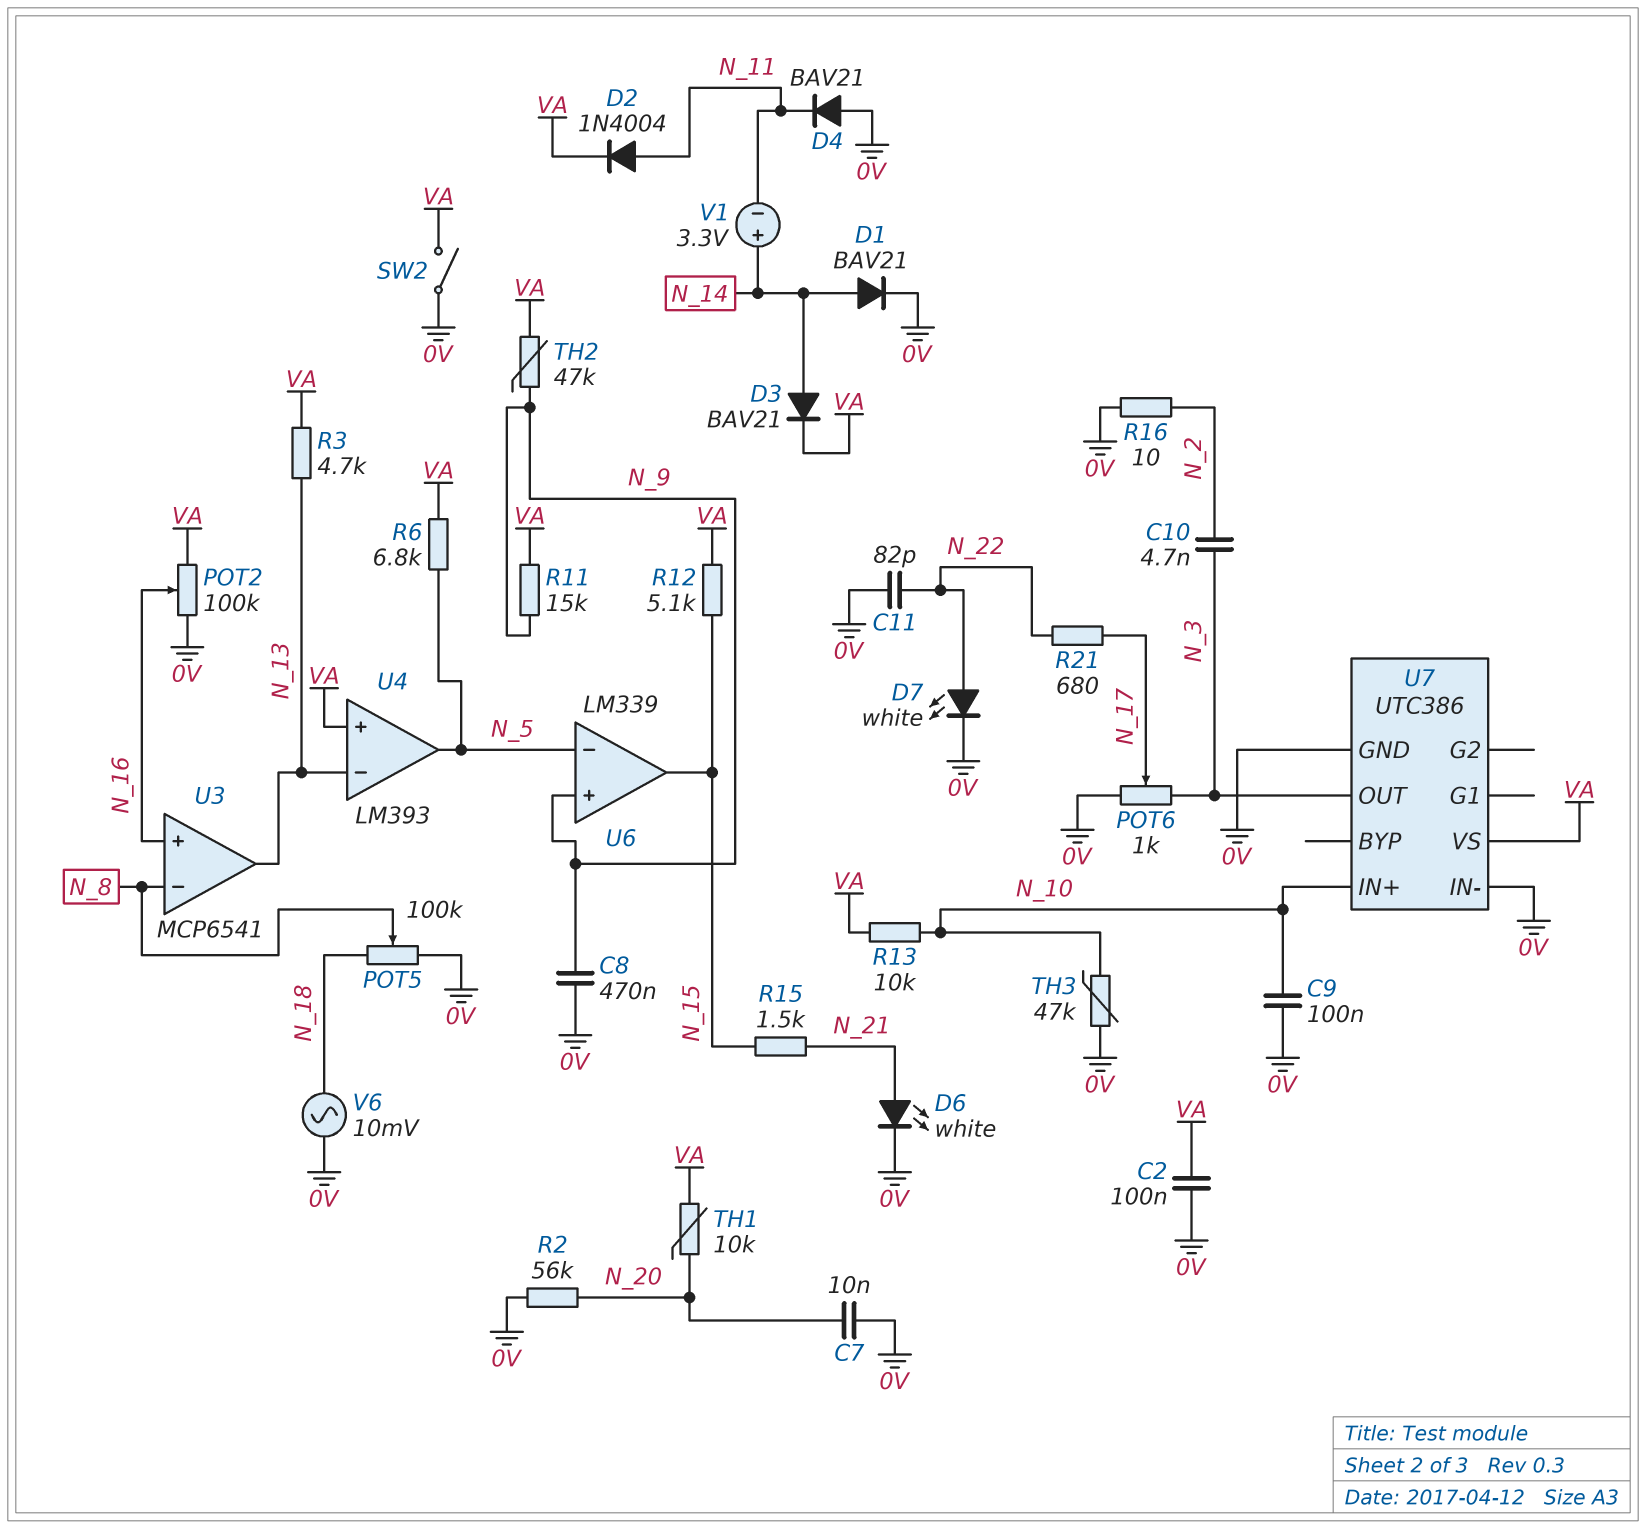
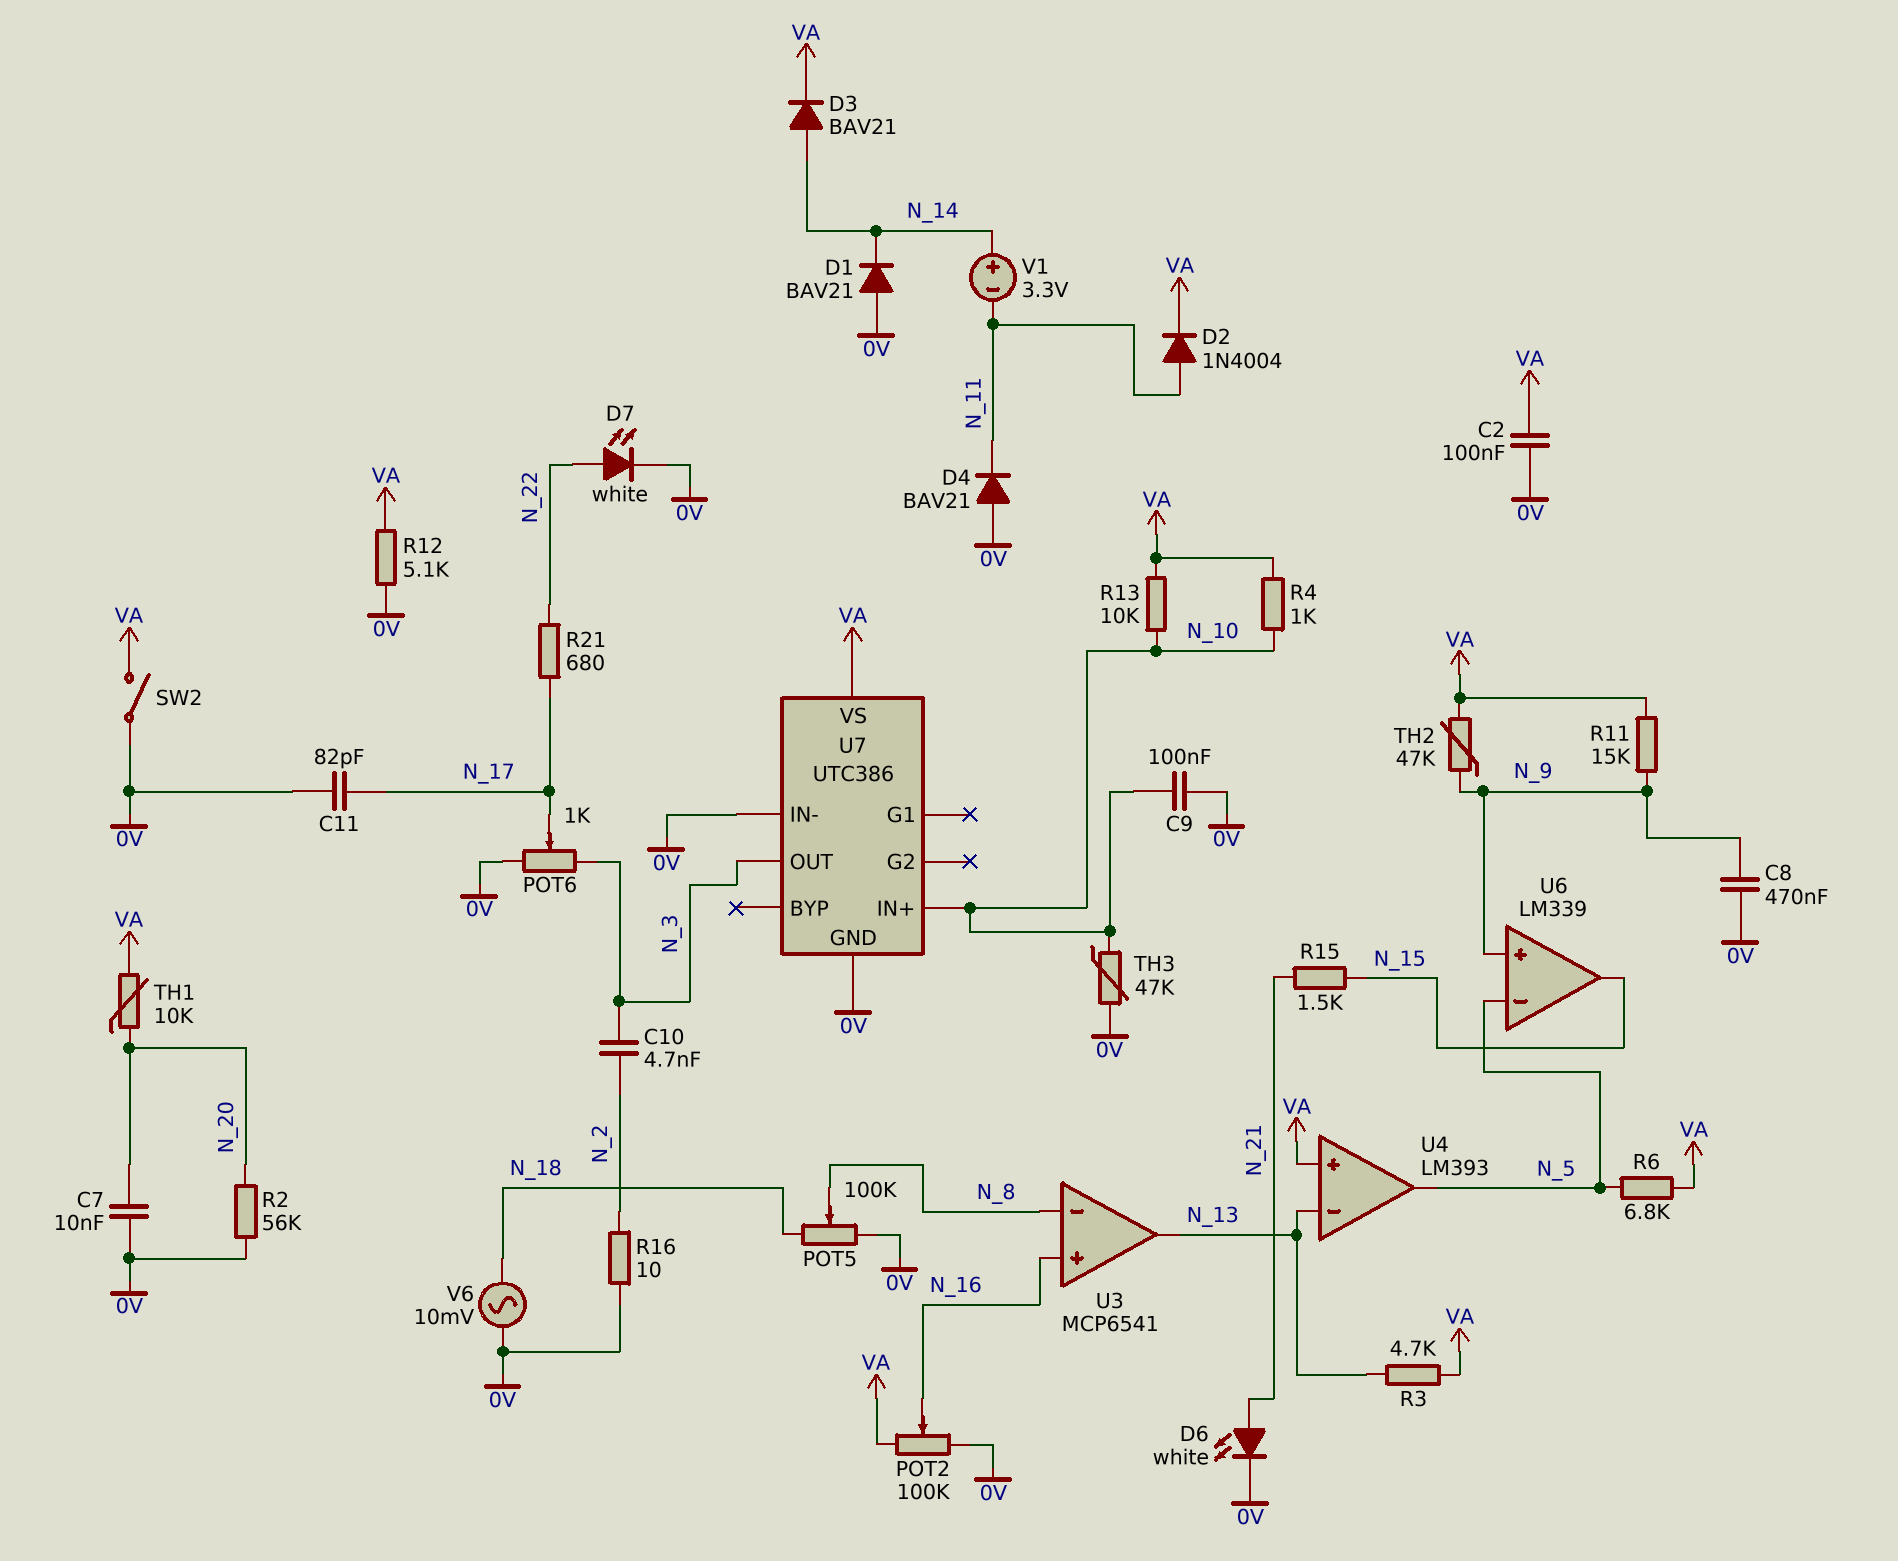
C11: 82pF (0V, N_22) -> 82pF (0V, N_17)
D1: diode BAV21 (A N_14, K 0V) -> diode BAV21 (A 0V, K N_14)
R4: none -> 1k (N_10, VA)
R12: 5.1k (N_15, VA) -> 5.1k (0V, VA)

